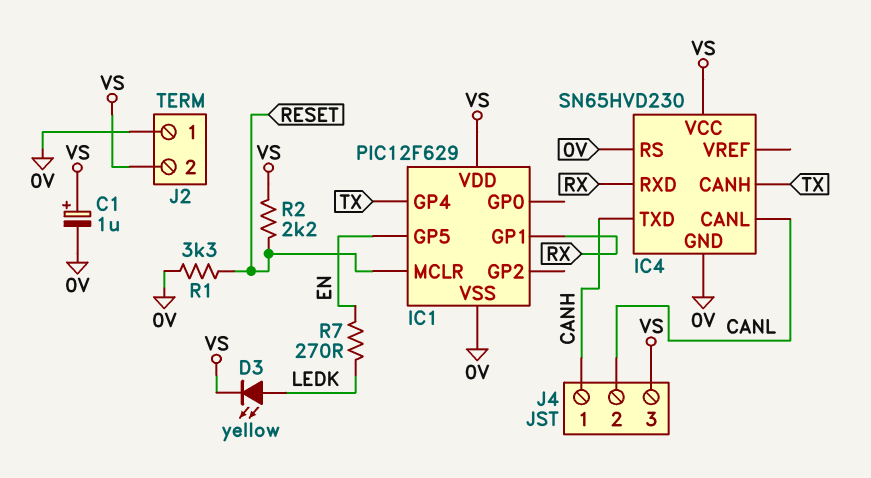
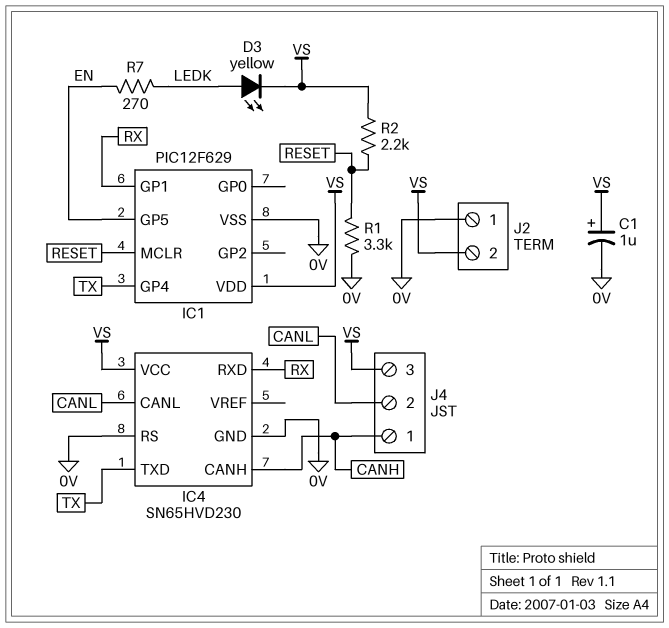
IC4 pin CANH: TX -> CANH
IC4 pin TXD: CANH -> TX

